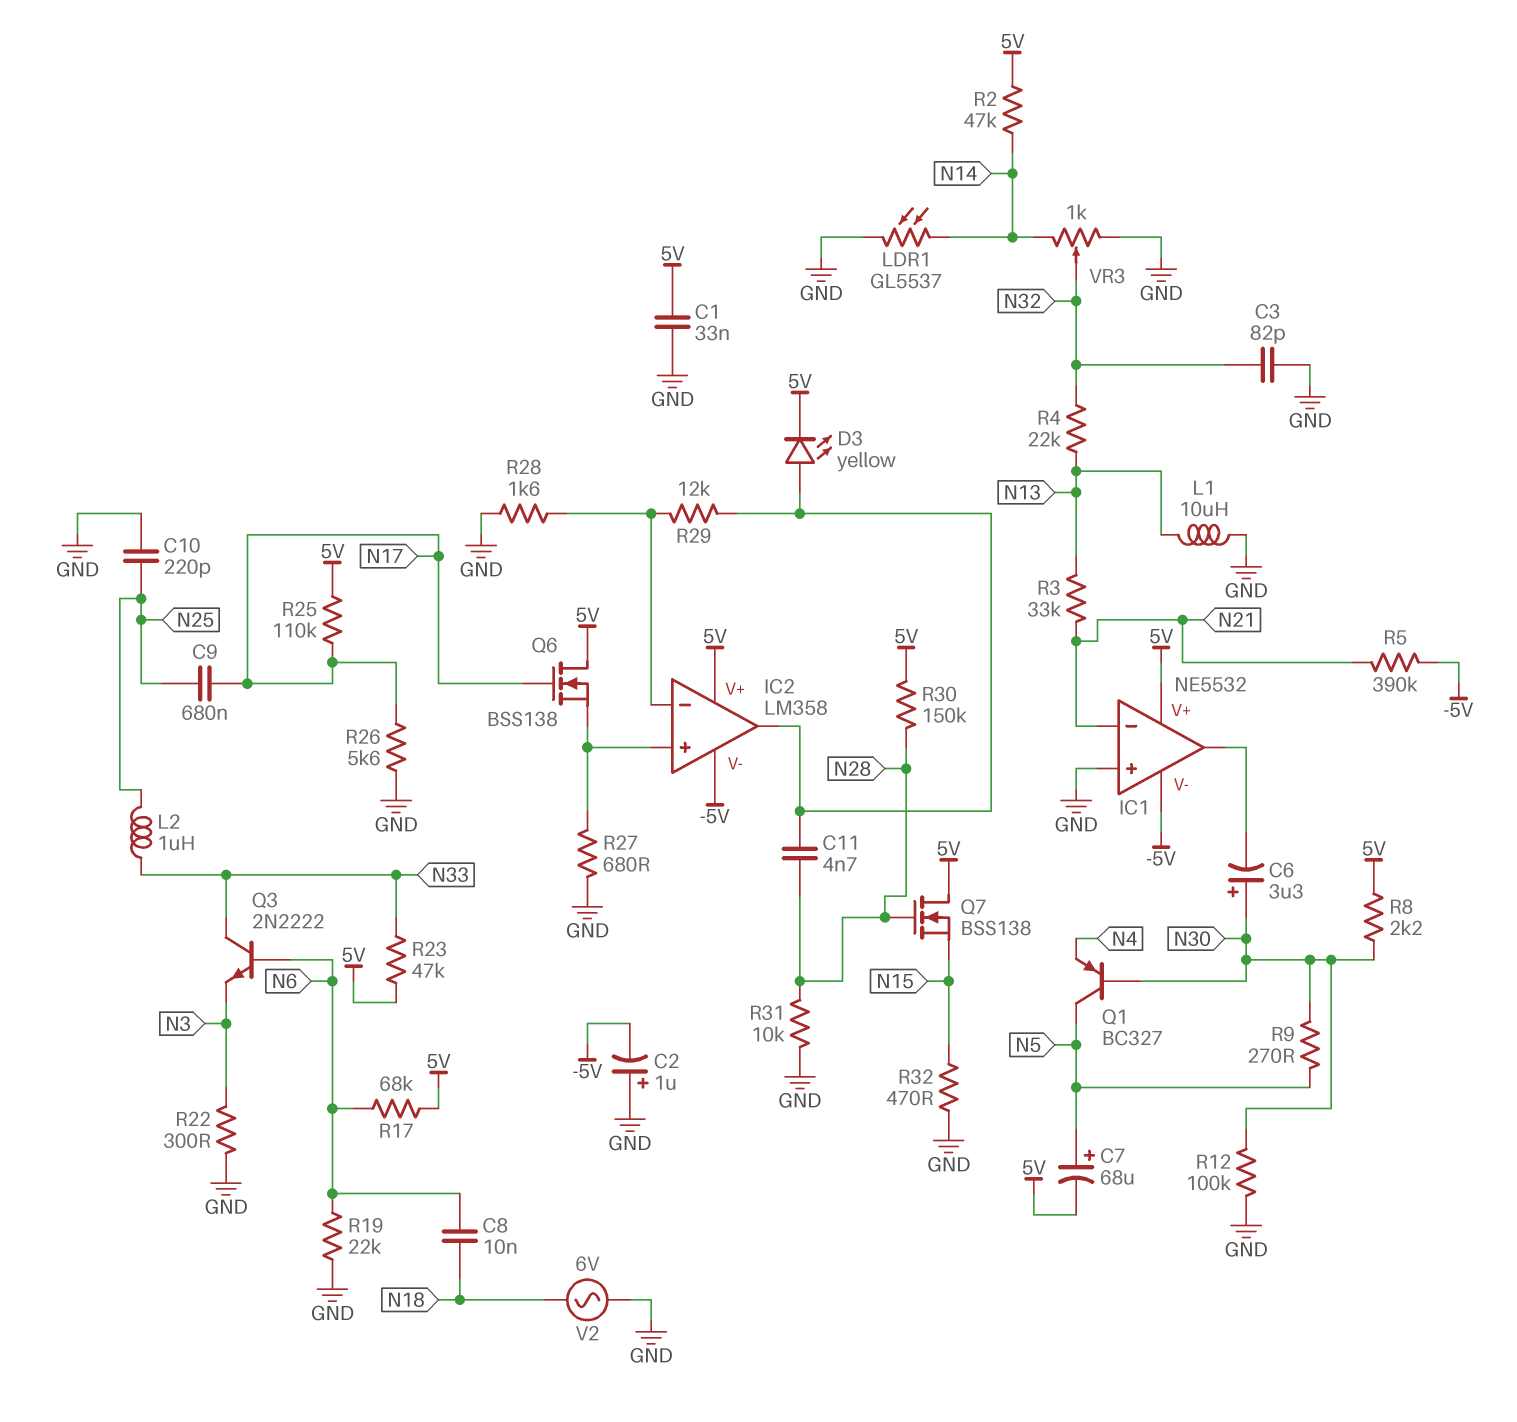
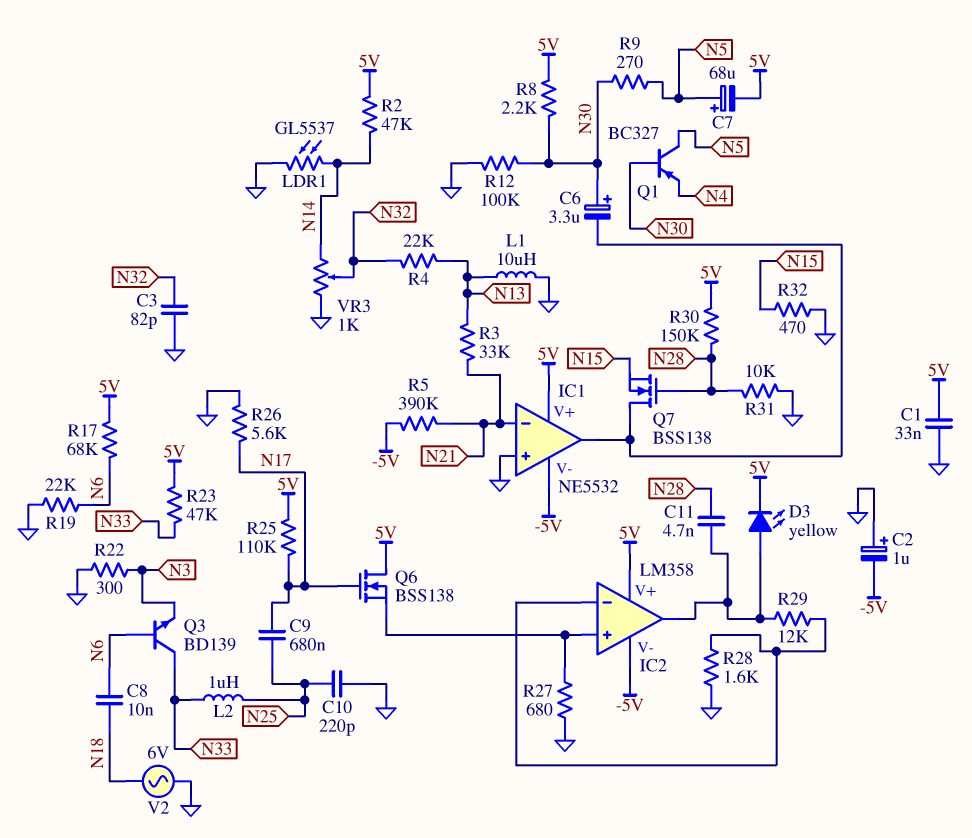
Q3: NPN 2N2222 (B N6, C N33, E N3) -> NPN BD139 (B N6, C N33, E N3)
Q7: NMOS BSS138 (G N28, D 5V, S N15) -> NMOS BSS138 (G N28, D IC1/out, S N15)

